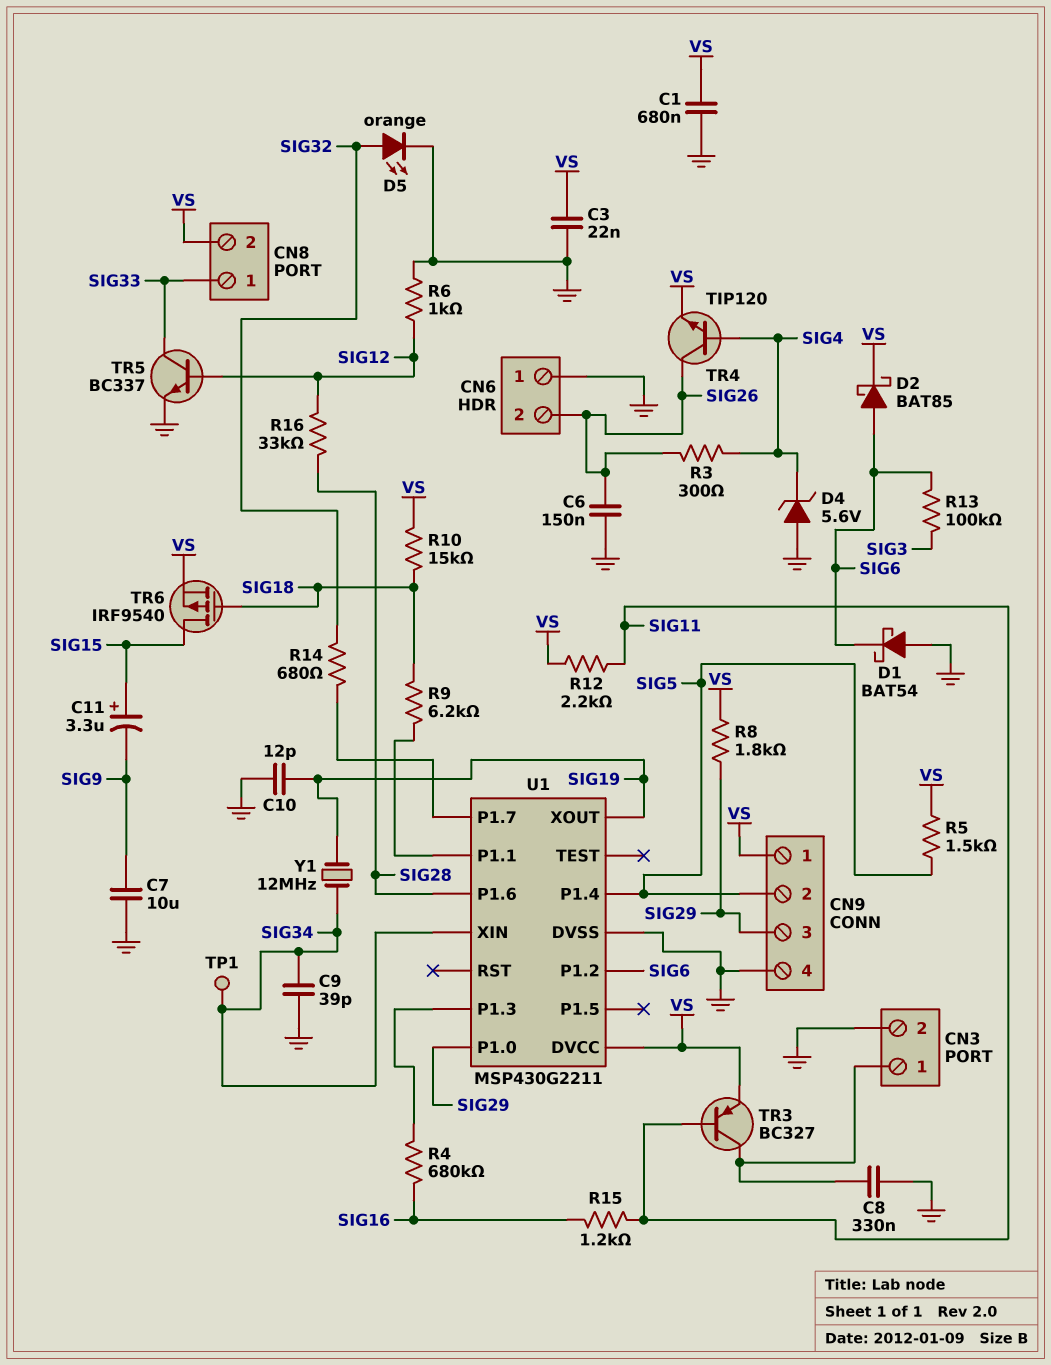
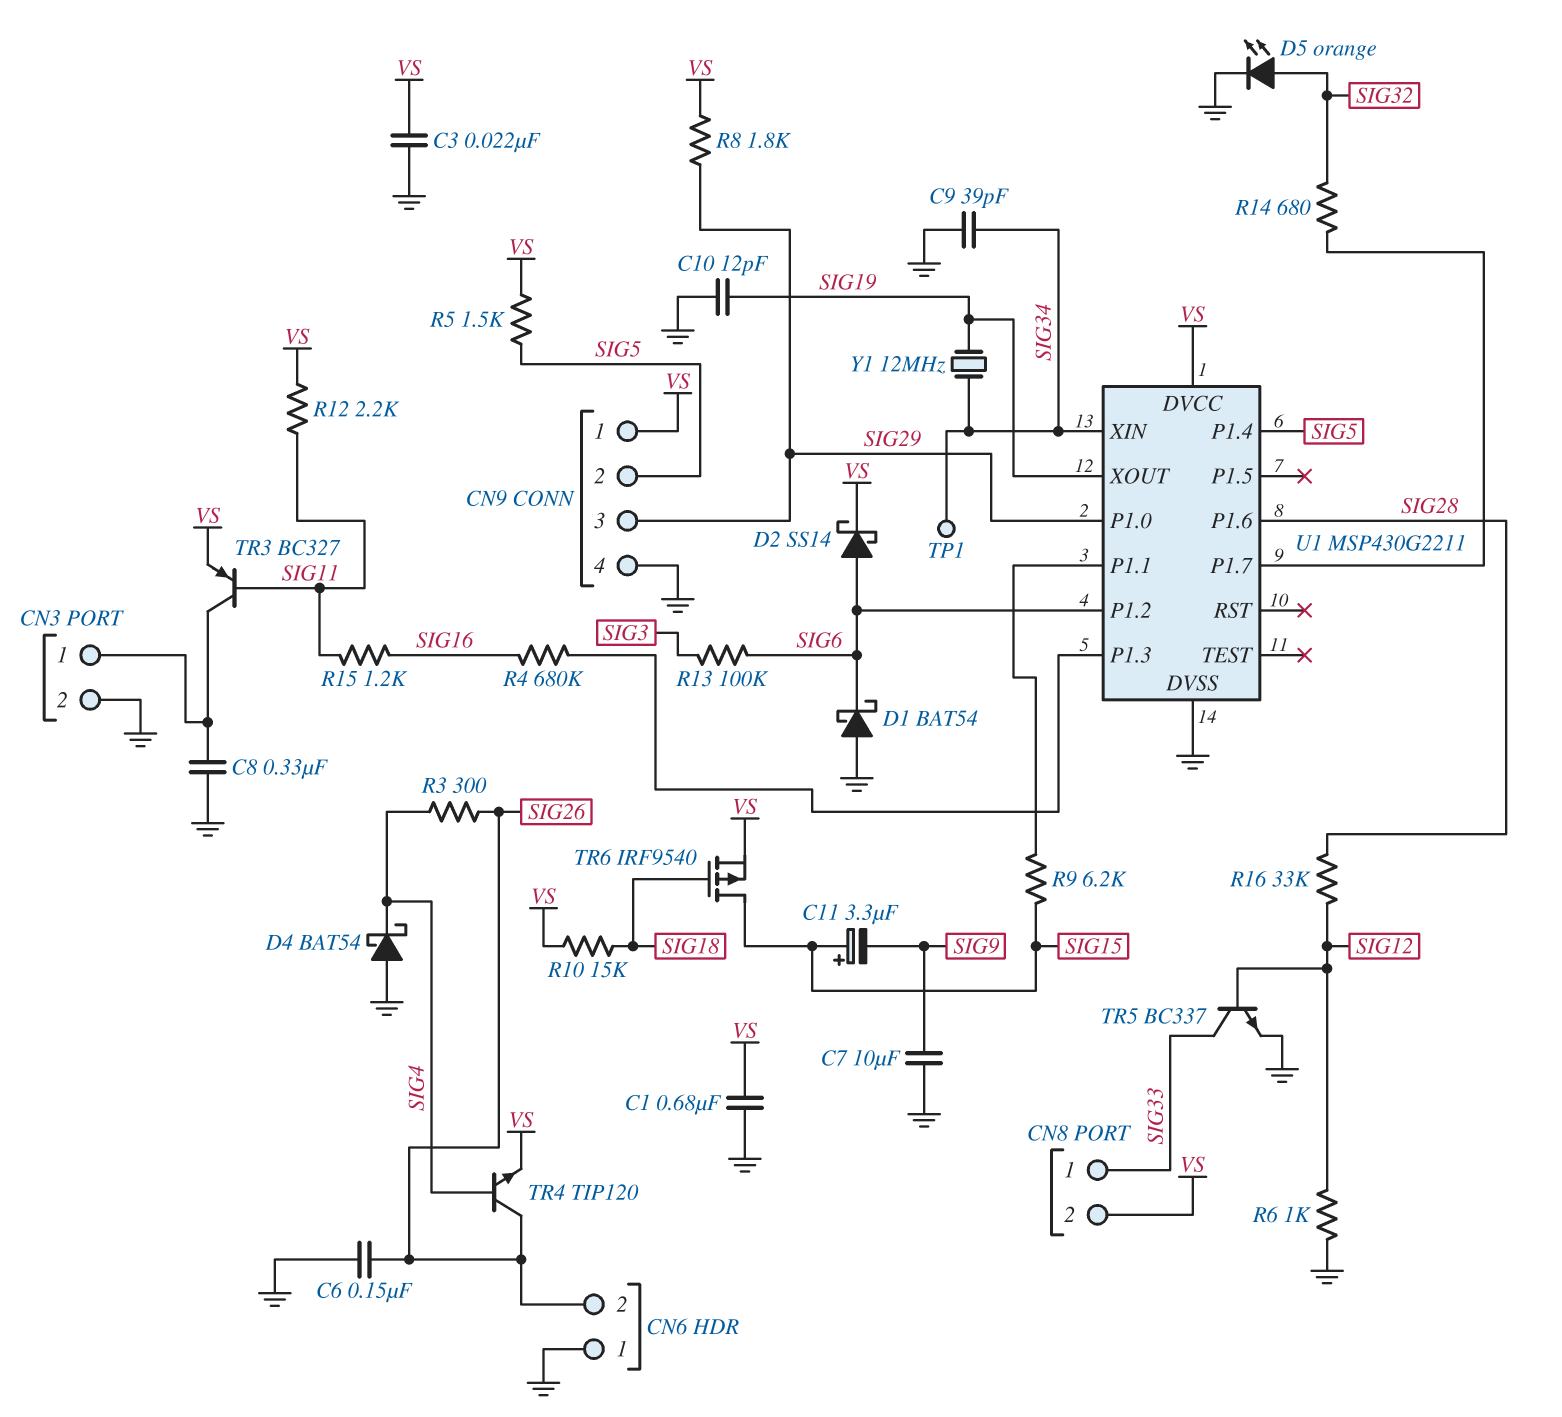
D2: schottky BAT85 (A SIG6, K VS) -> schottky SS14 (A SIG6, K VS)
D4: zener 5.6V (A GND, K SIG4) -> schottky BAT54 (A GND, K SIG4)
R9: 6.2k (SIG18, U1/P1.1) -> 6.2k (SIG15, U1/P1.1)

